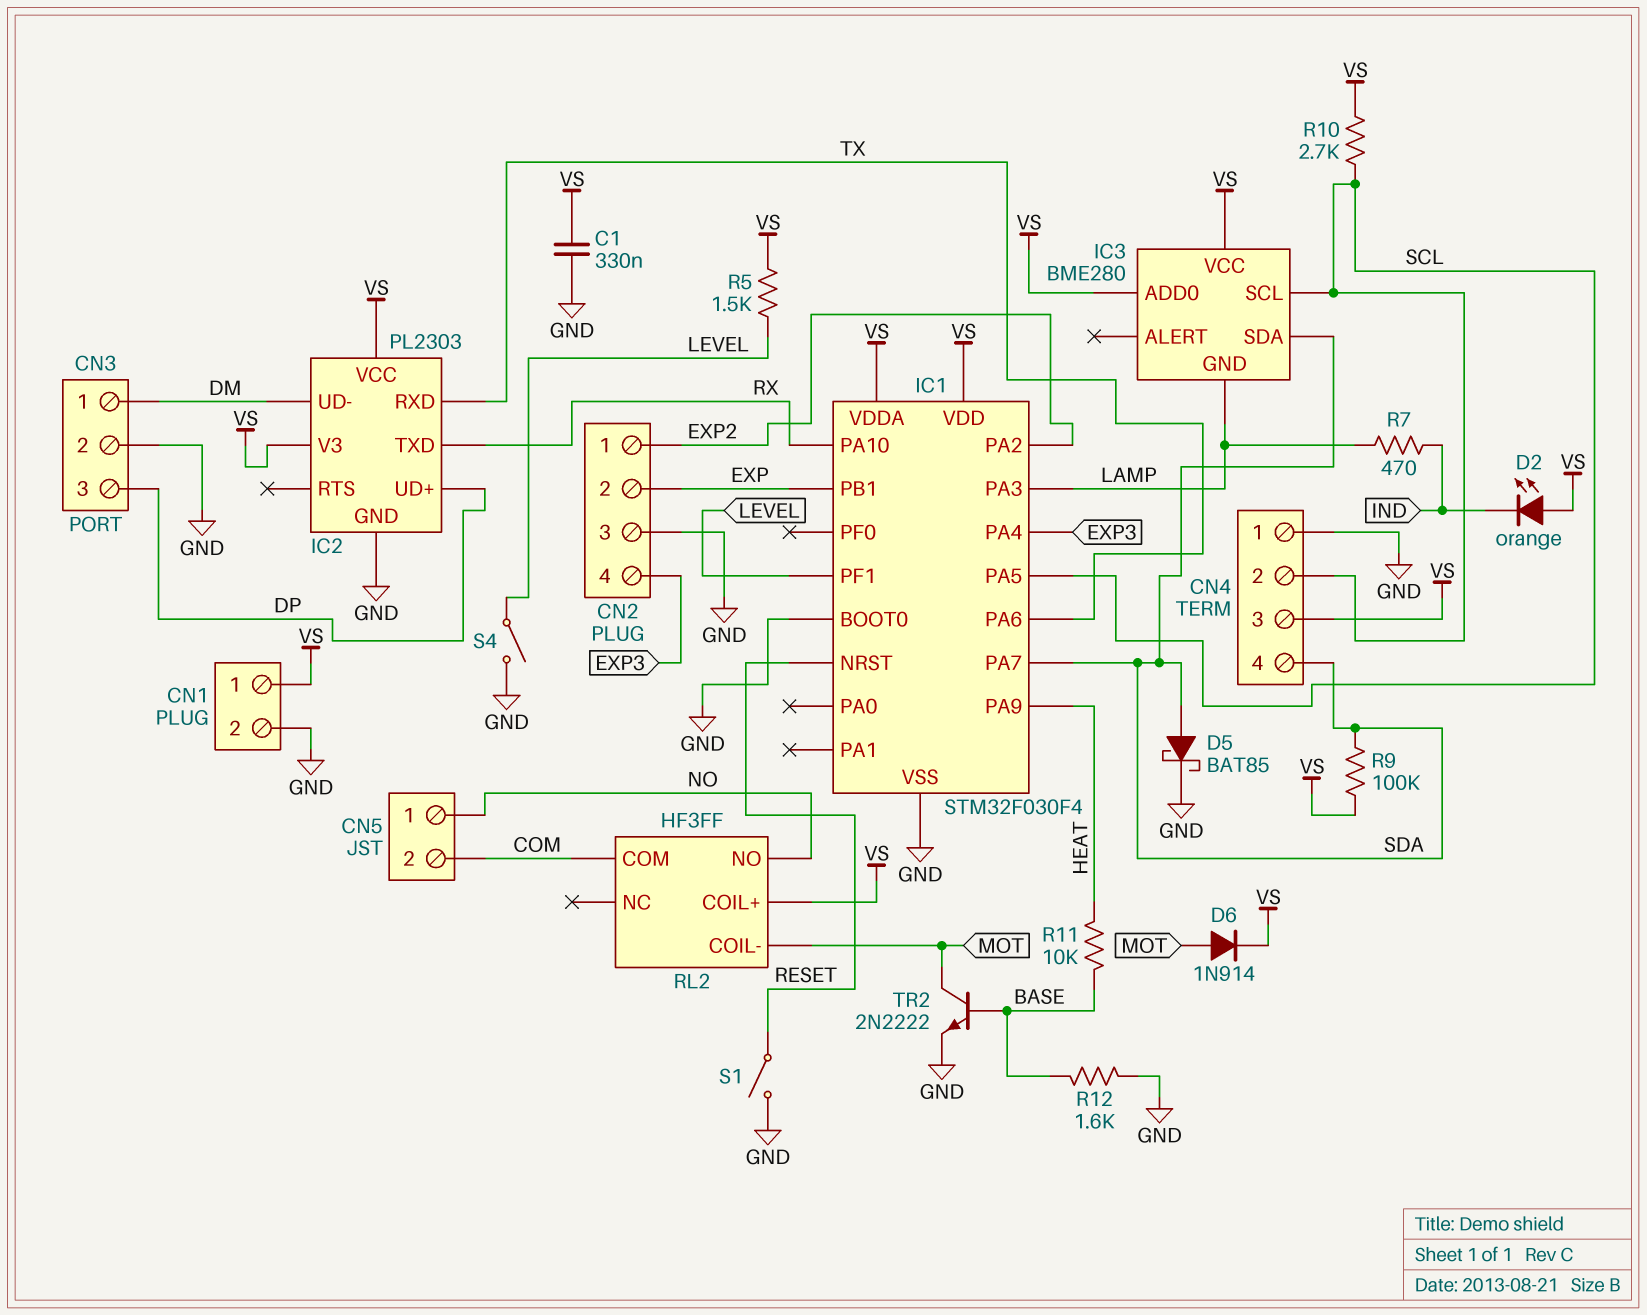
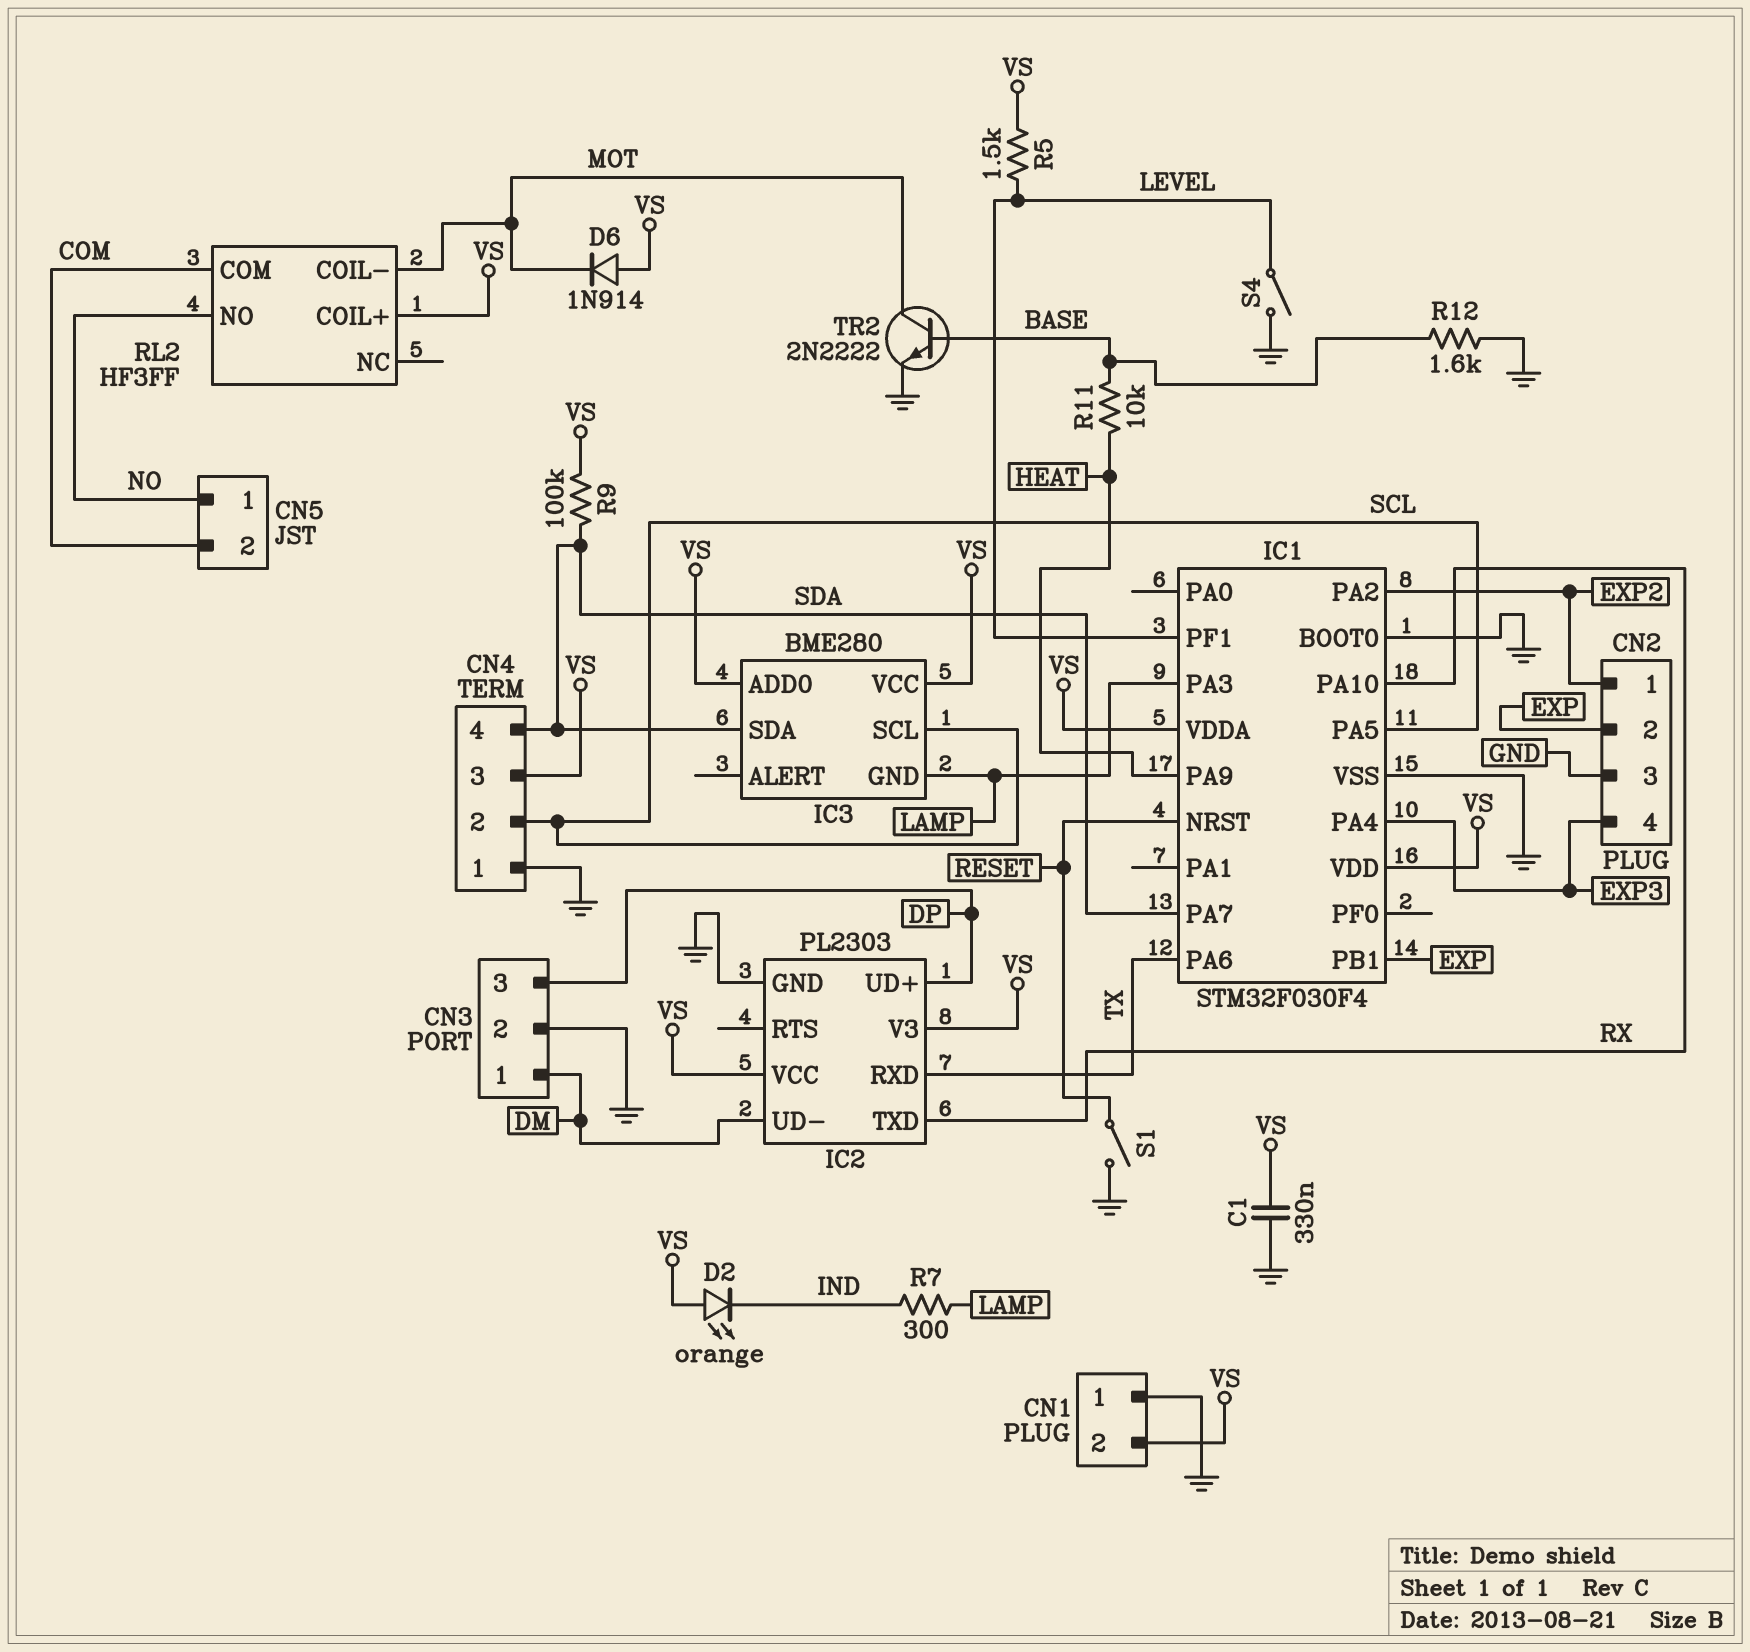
CN1 pin 1: VS -> GND
CN1 pin 2: GND -> VS
D5: schottky BAT85 (A SDA, K GND) -> none
D6: diode 1N914 (A MOT, K VS) -> diode 1N914 (A VS, K MOT)
R7: 470 (IND, LAMP) -> 300 (IND, LAMP)
R10: 2.7k (SCL, VS) -> none

